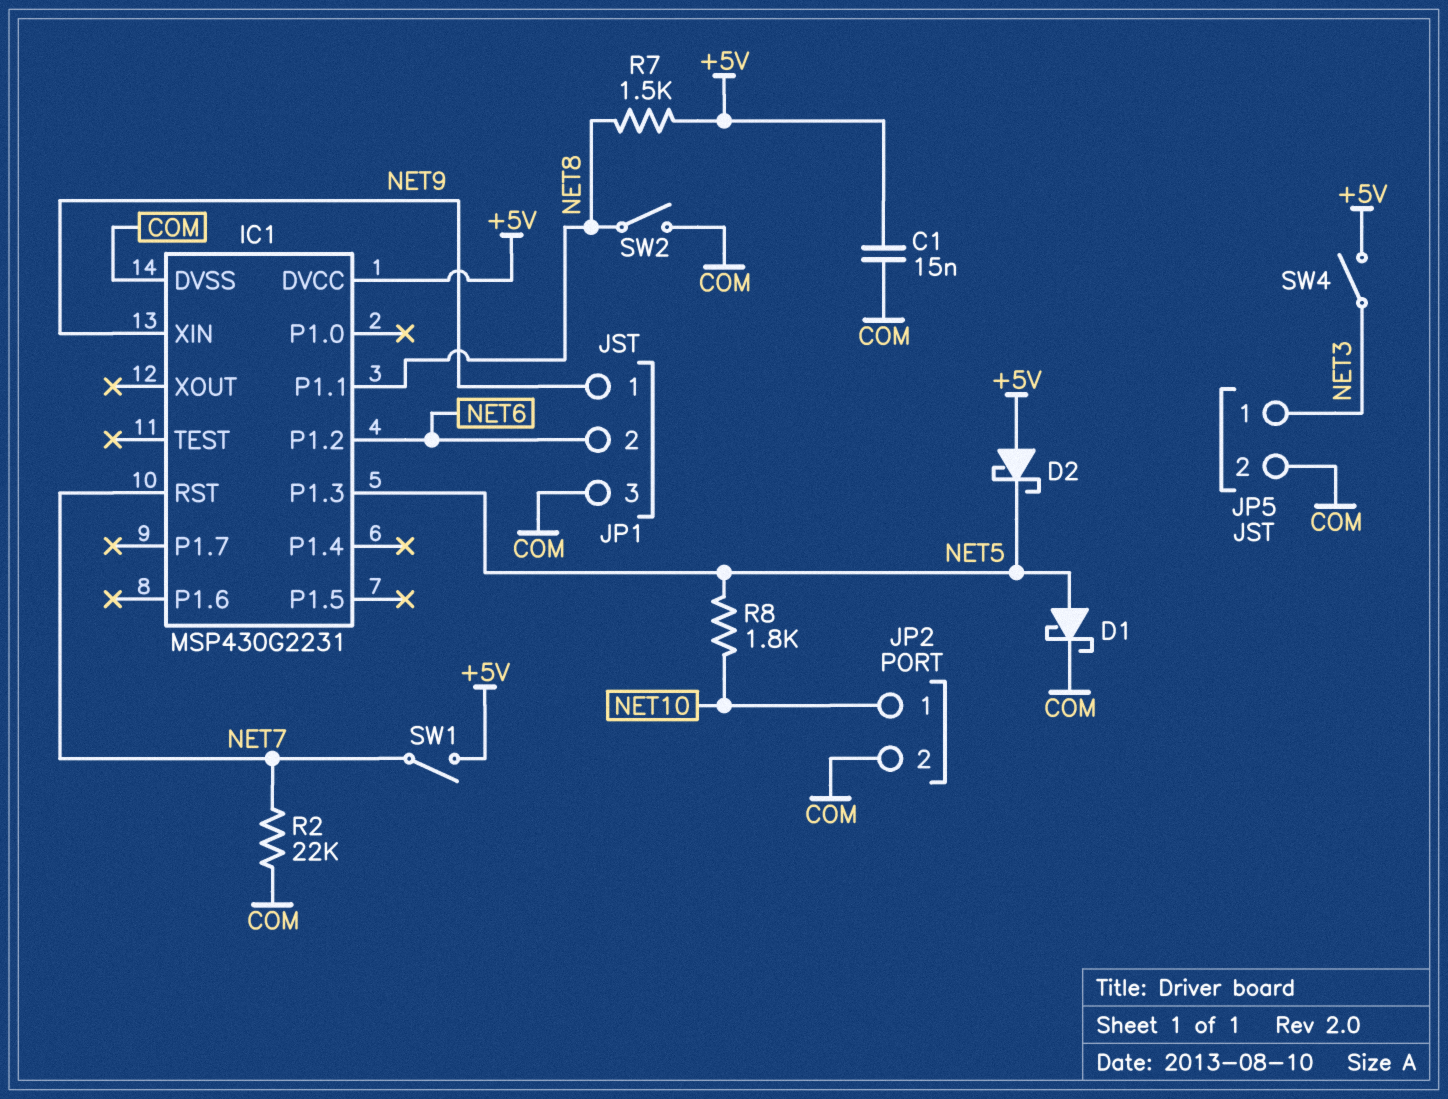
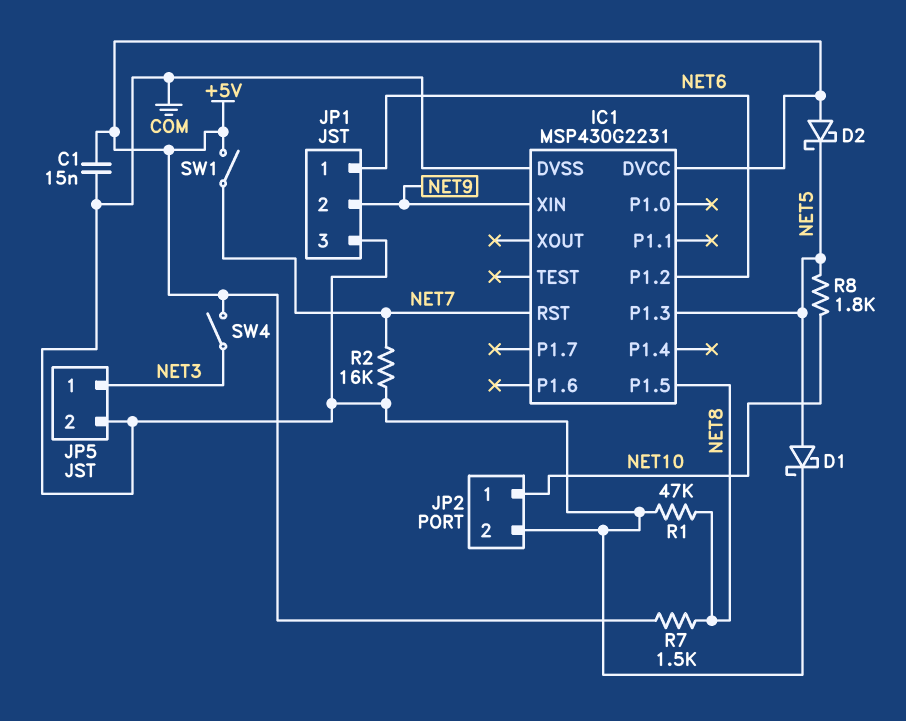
IC1 pin P1.1: NET8 -> none
IC1 pin P1.5: none -> NET8
JP1 pin 1: NET9 -> NET6
JP1 pin 2: NET6 -> NET9
R1: none -> 47k (COM, NET8)
R2: 22k (COM, NET7) -> 16k (COM, NET7)
SW2: switch (COM, NET8) -> none

